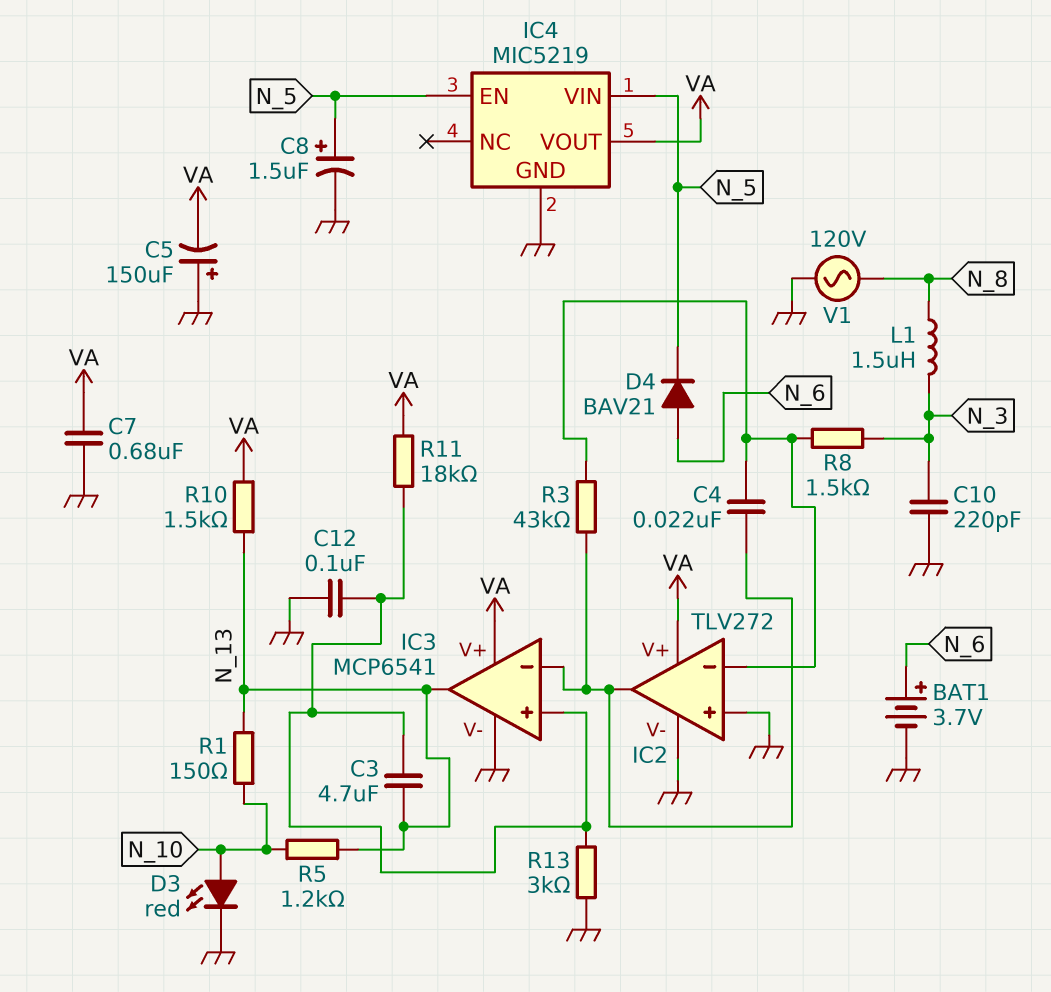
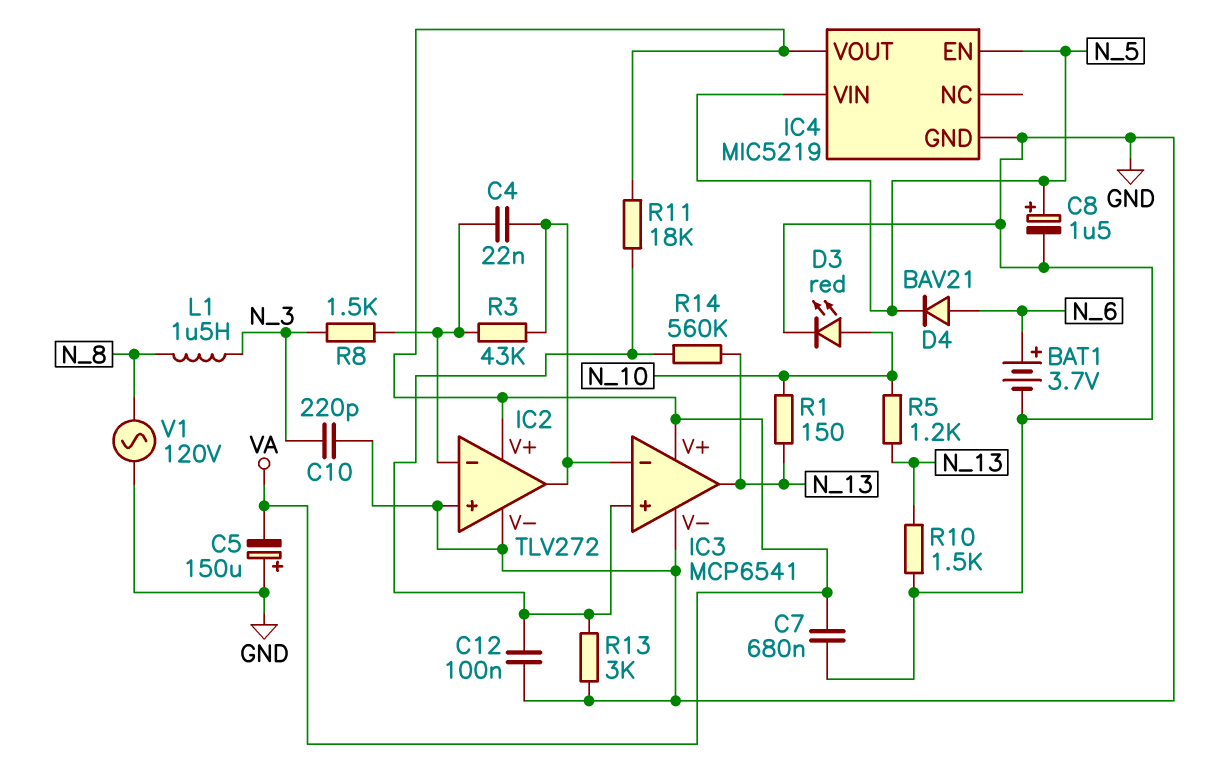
C3: 4.7uF (IC3/in+, N_13) -> none
R10: 1.5k (N_13, VA) -> 1.5k (GND, N_13)
R14: none -> 560k (IC3/in+, N_13)

